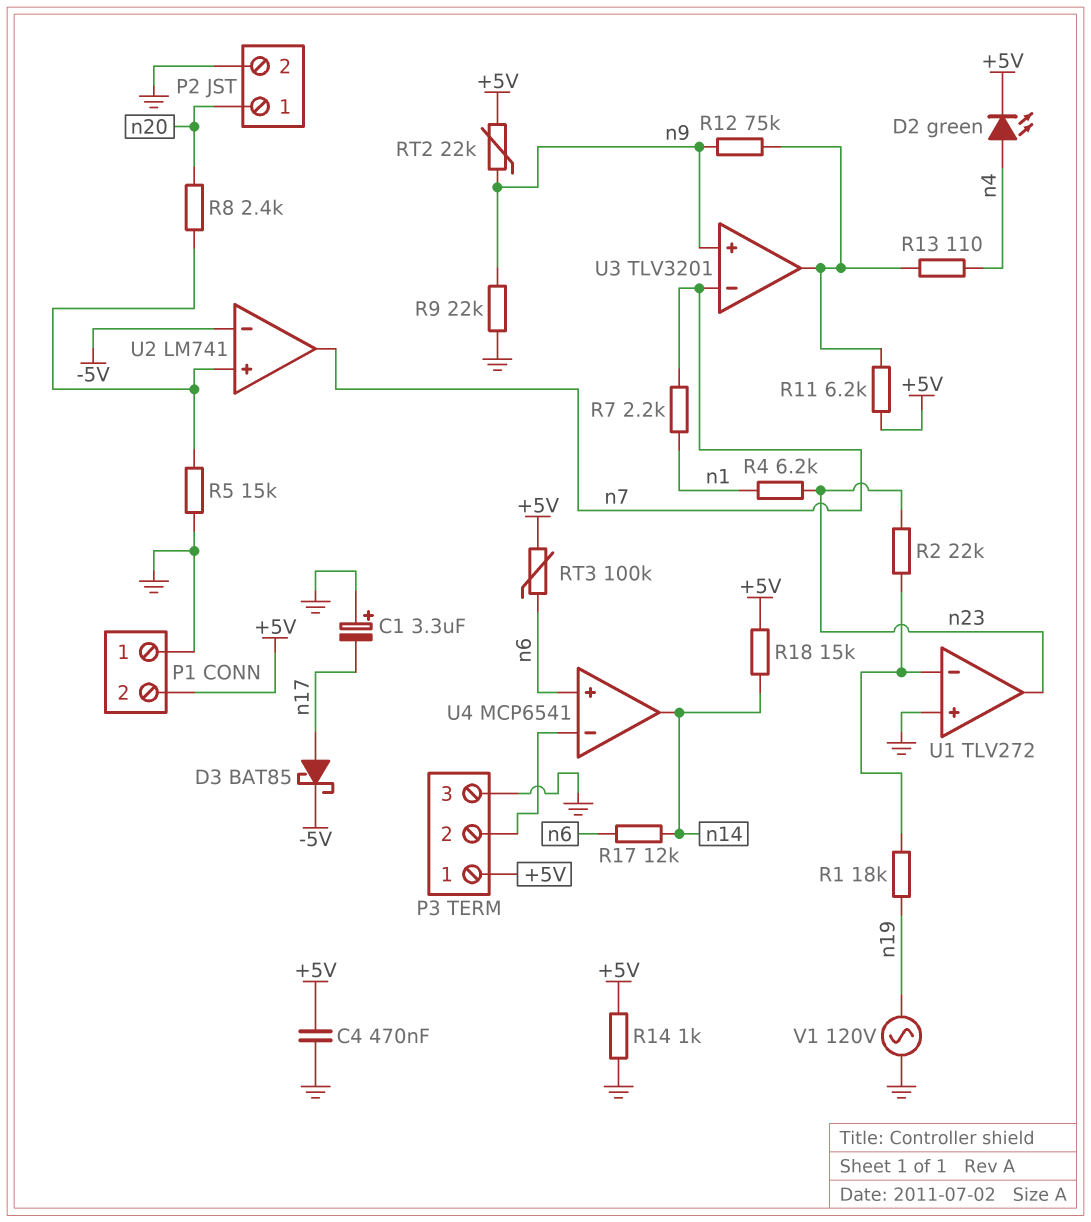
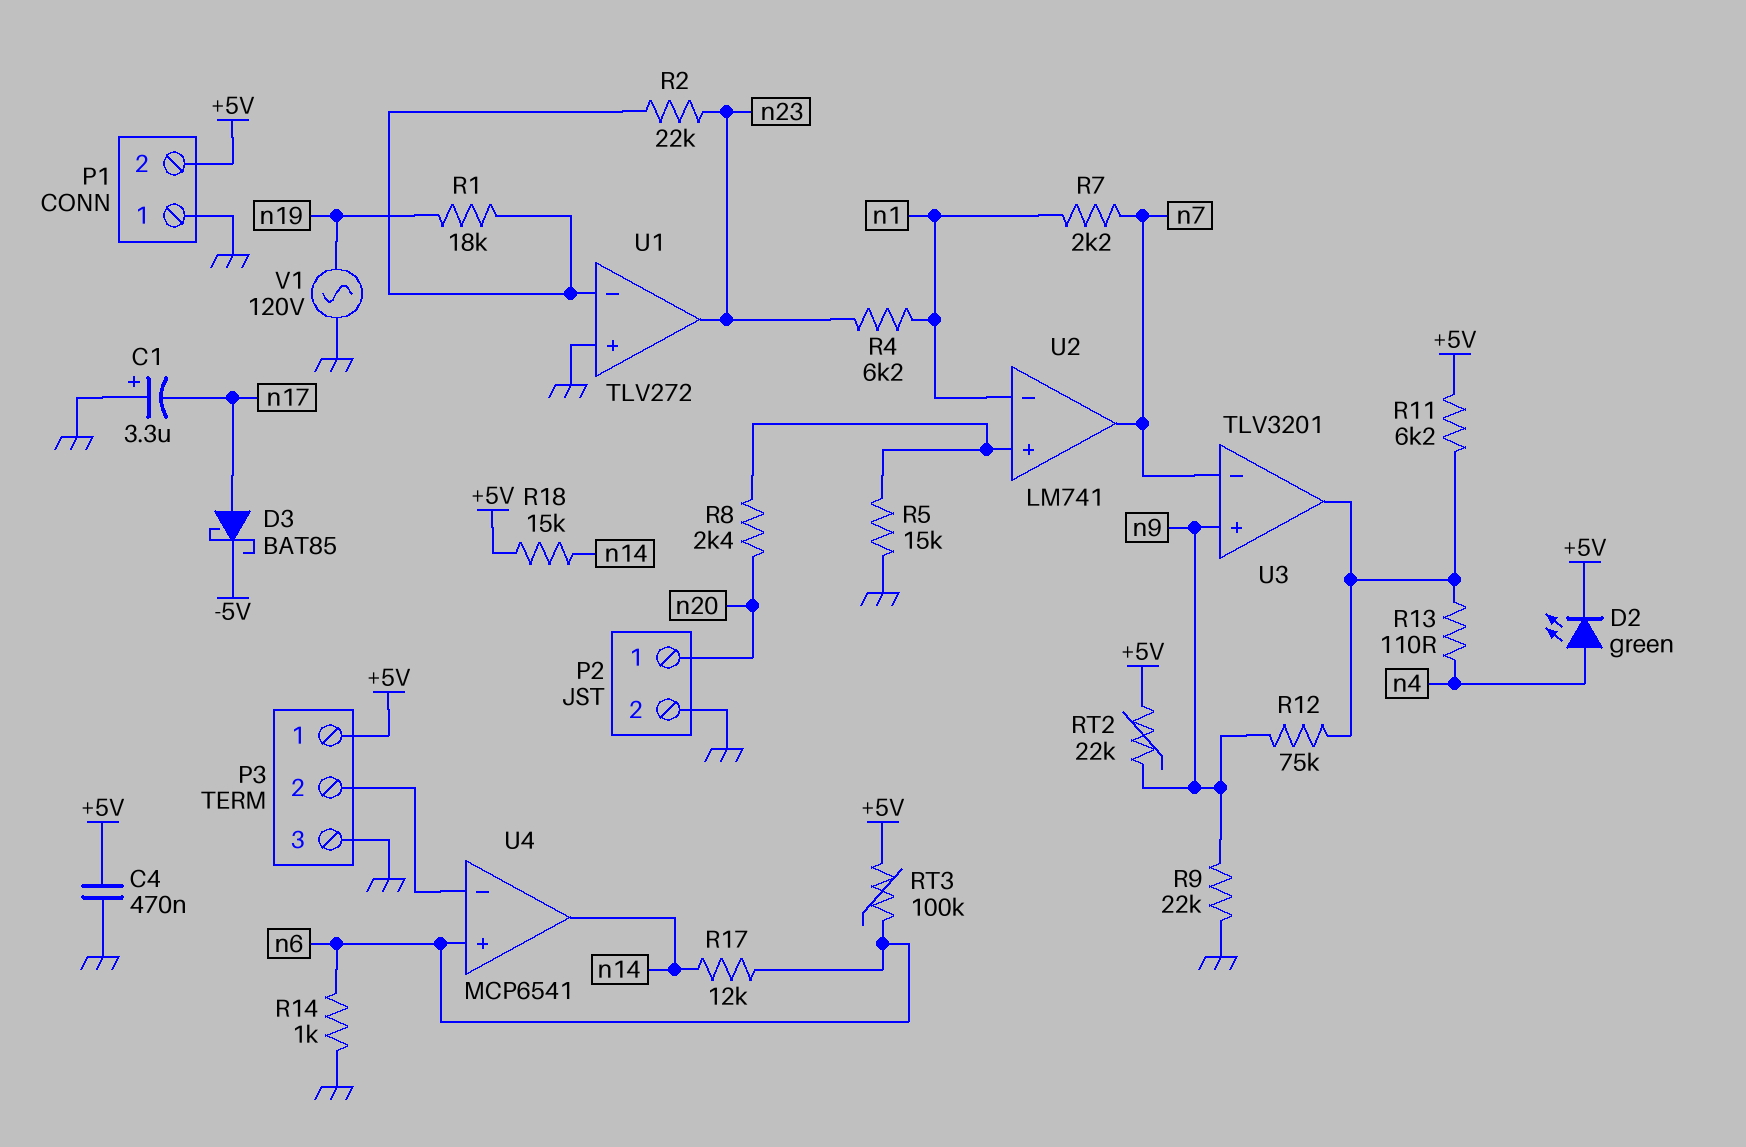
R14: 1k (+5V, GND) -> 1k (GND, n6)
U2 pin in-: -5V -> n1

